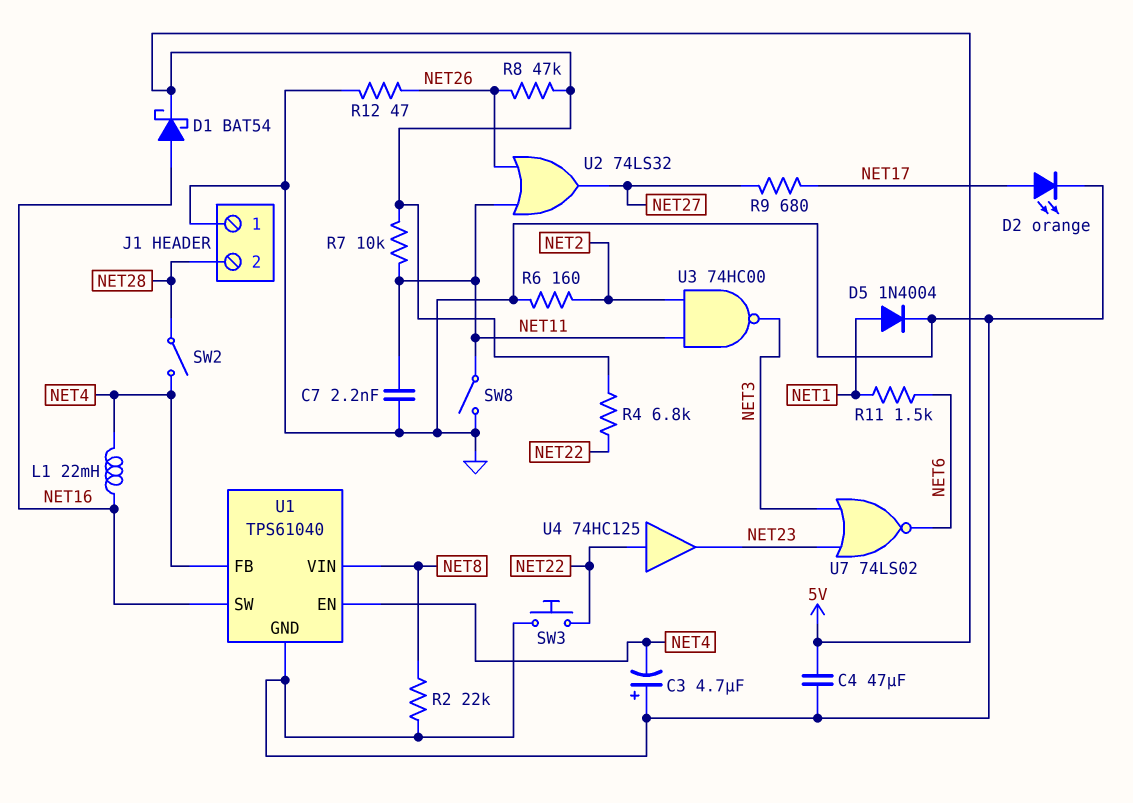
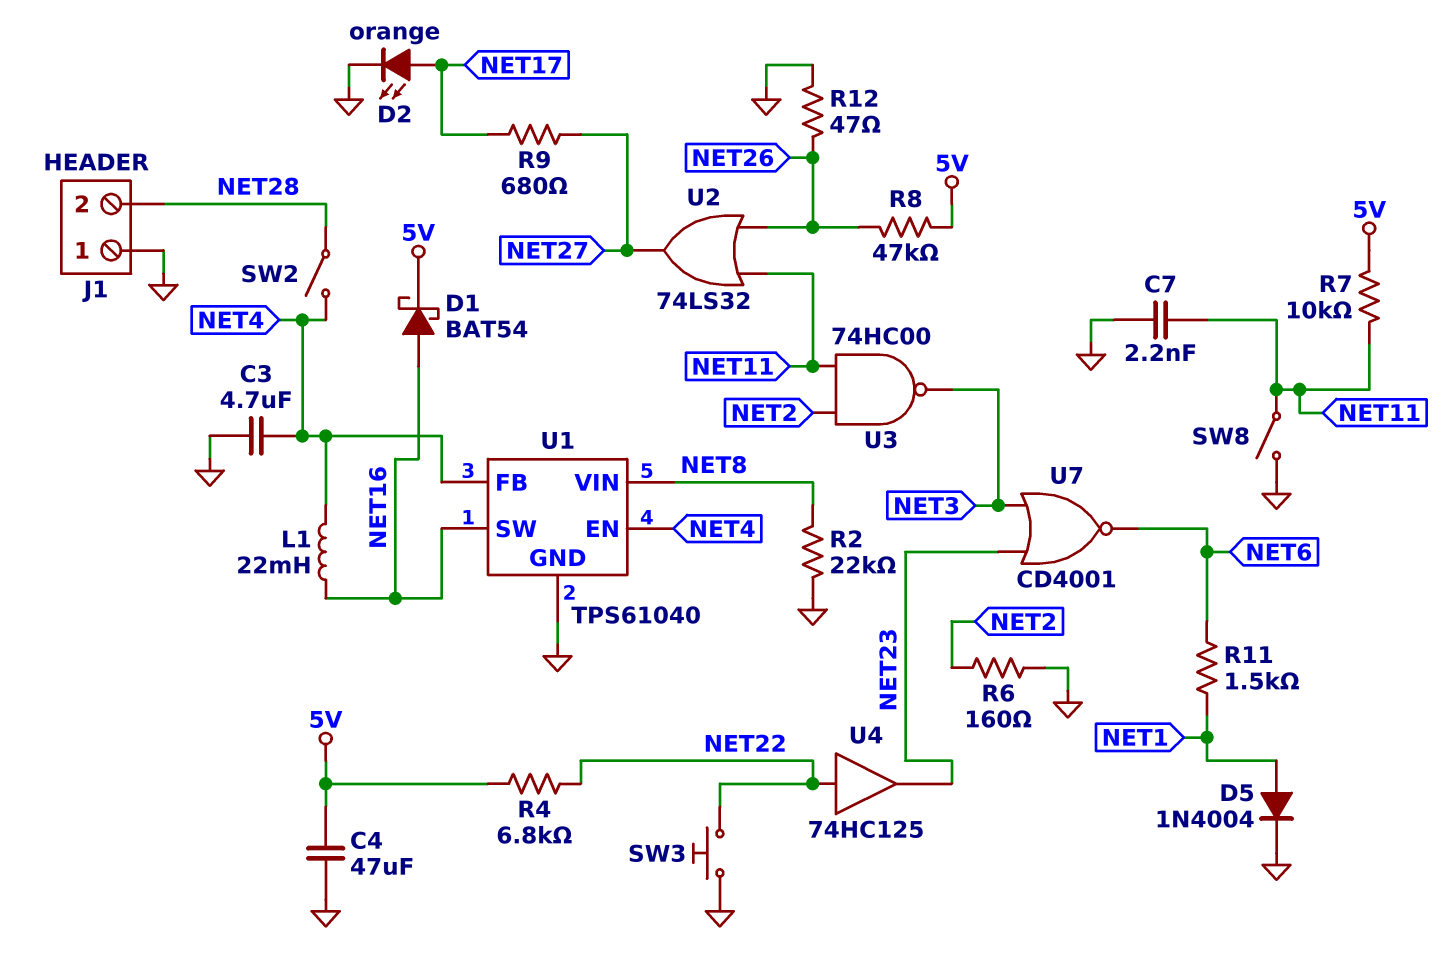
C3: 4.7uF (plus GND, minus NET4) -> 4.7uF (GND, NET4)
U7: NOR 74LS02 (in NET3, in NET23, out NET6) -> NOR CD4001 (in NET3, in NET23, out NET6)

